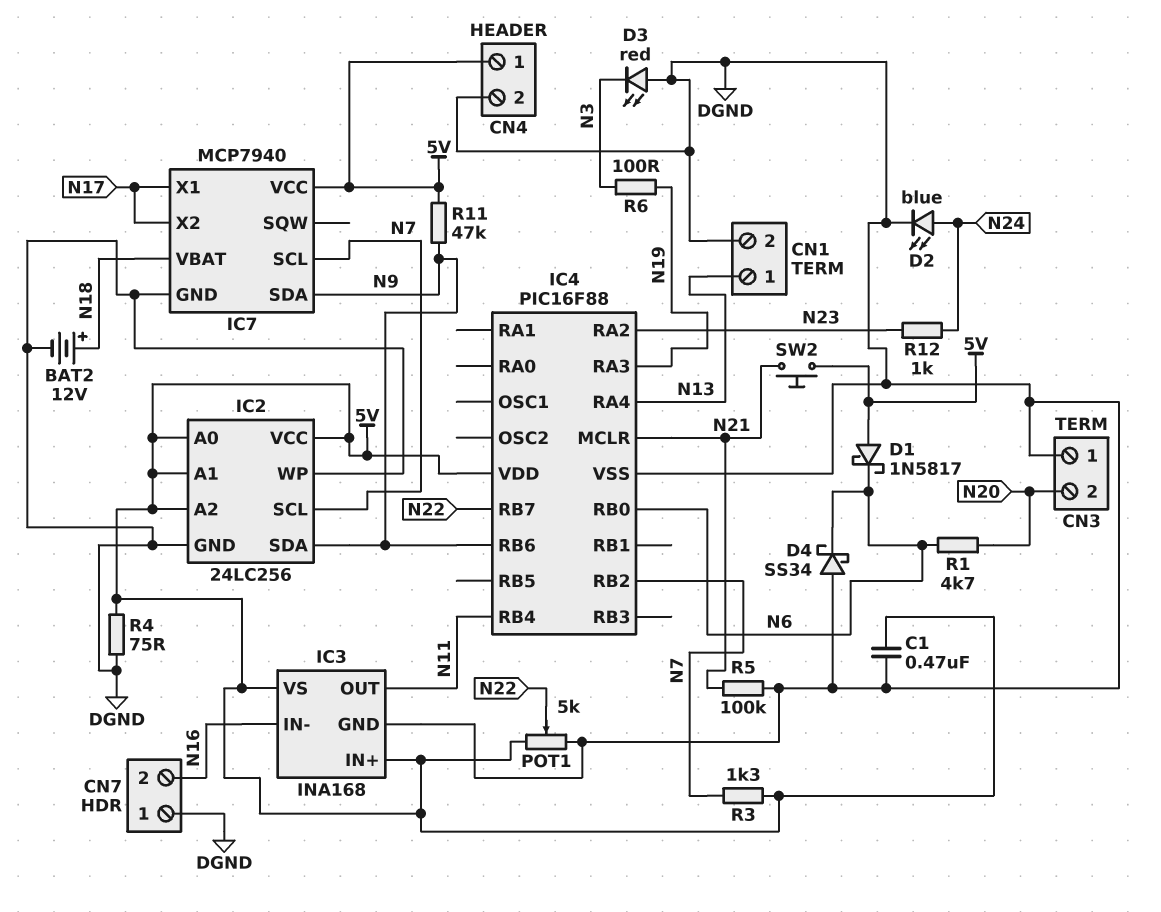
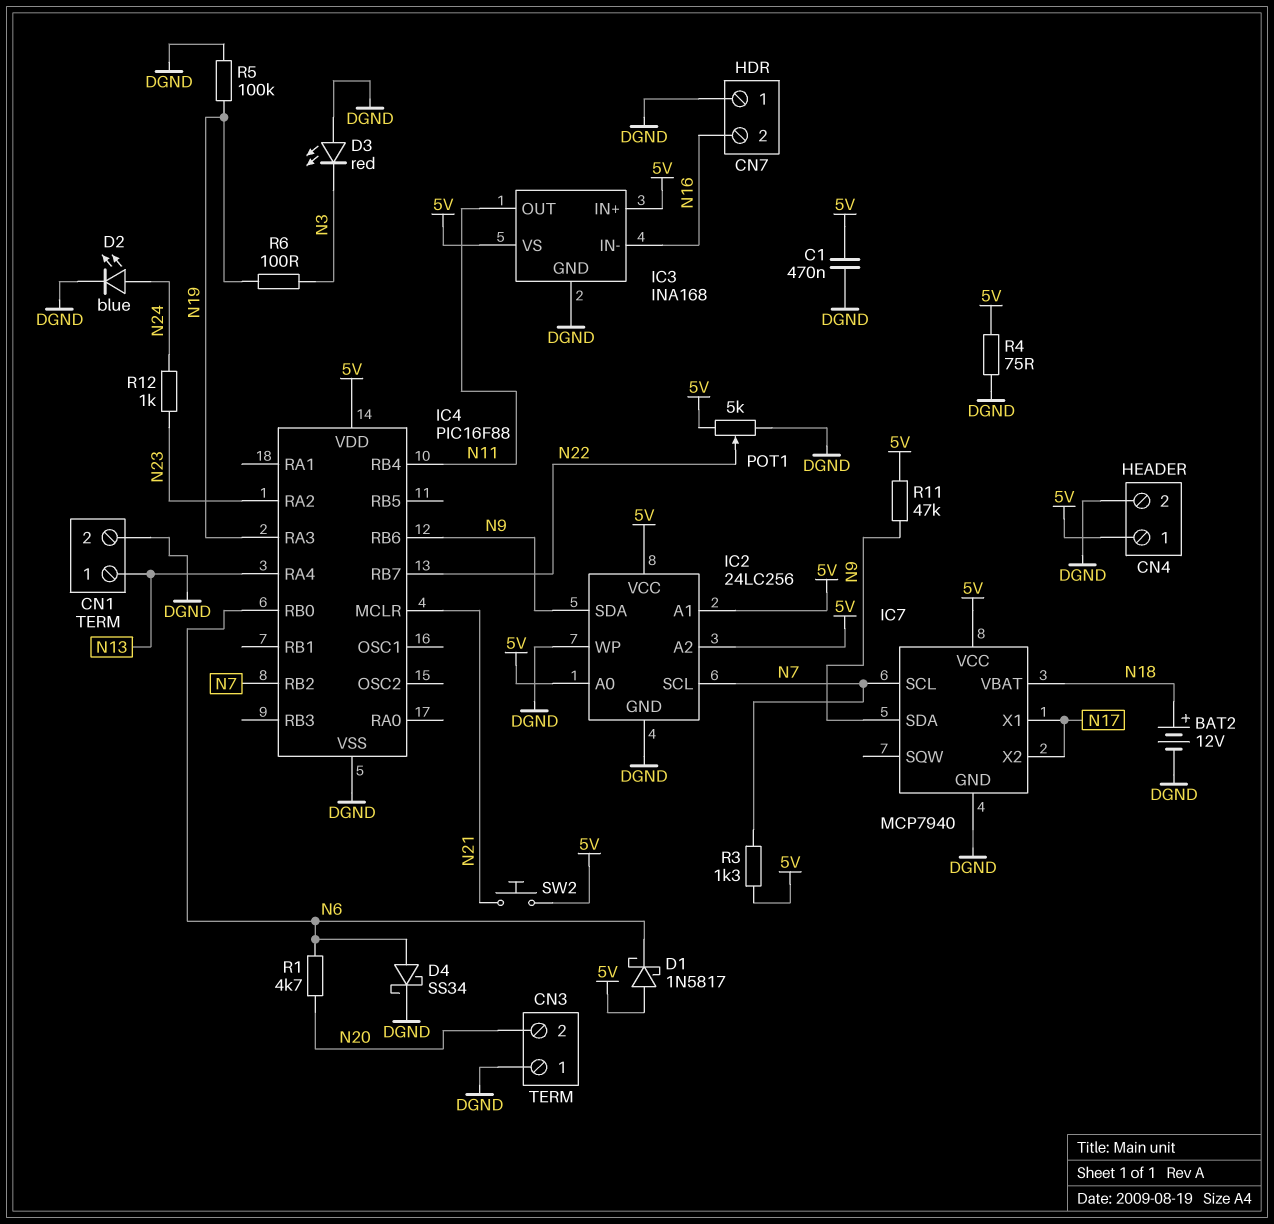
D4: schottky SS34 (A DGND, K N6) -> schottky SS34 (A N6, K DGND)
R5: 100k (DGND, N21) -> 100k (DGND, N19)

